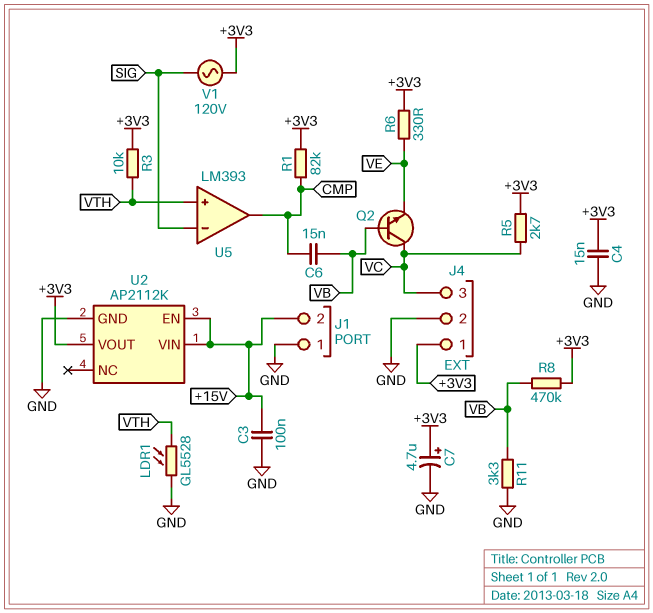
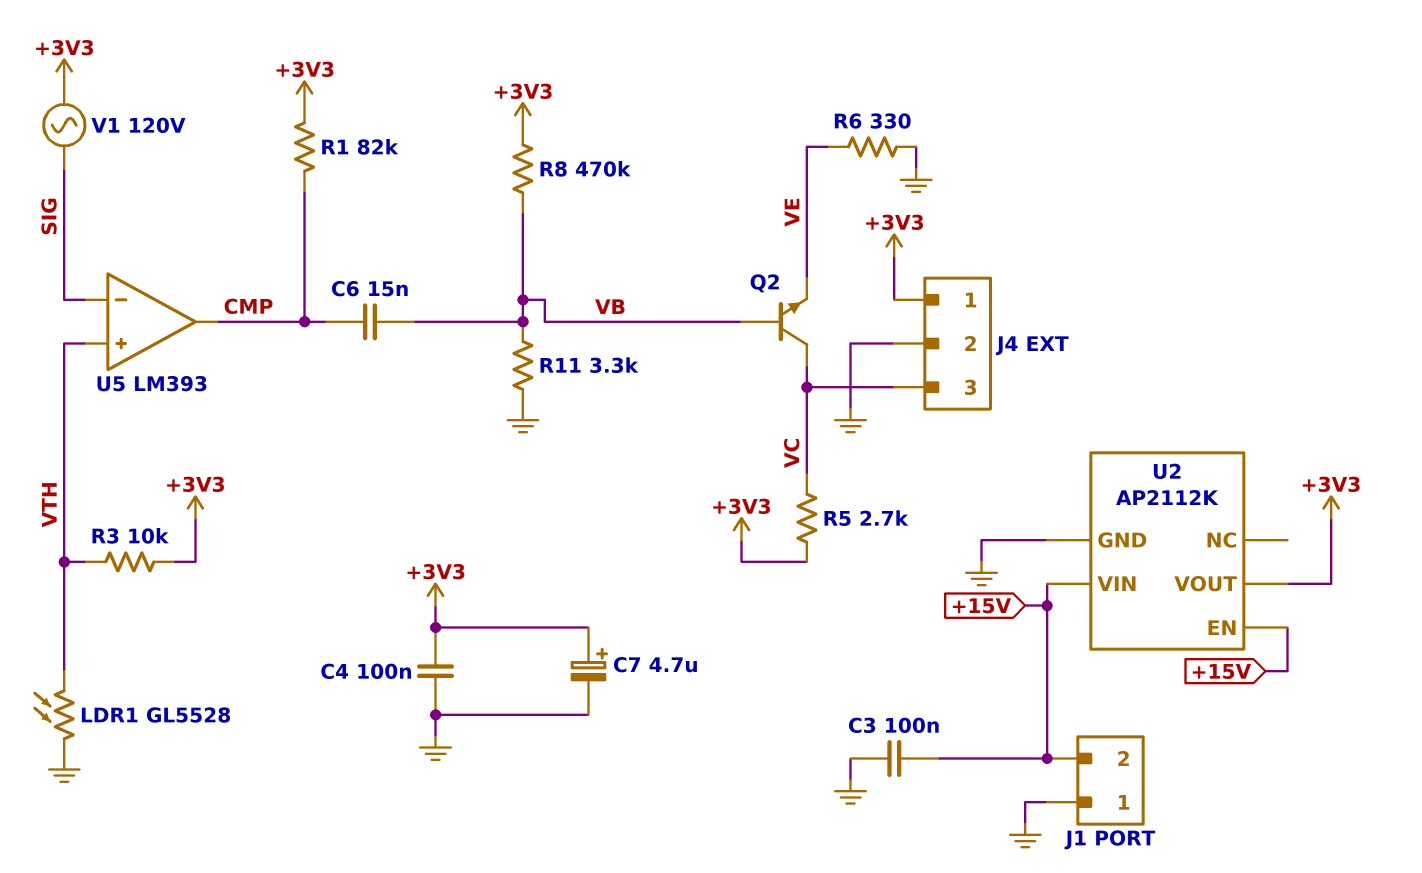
C4: 15nF (+3V3, GND) -> 100nF (+3V3, GND)
R6: 330 (+3V3, VE) -> 330 (GND, VE)

